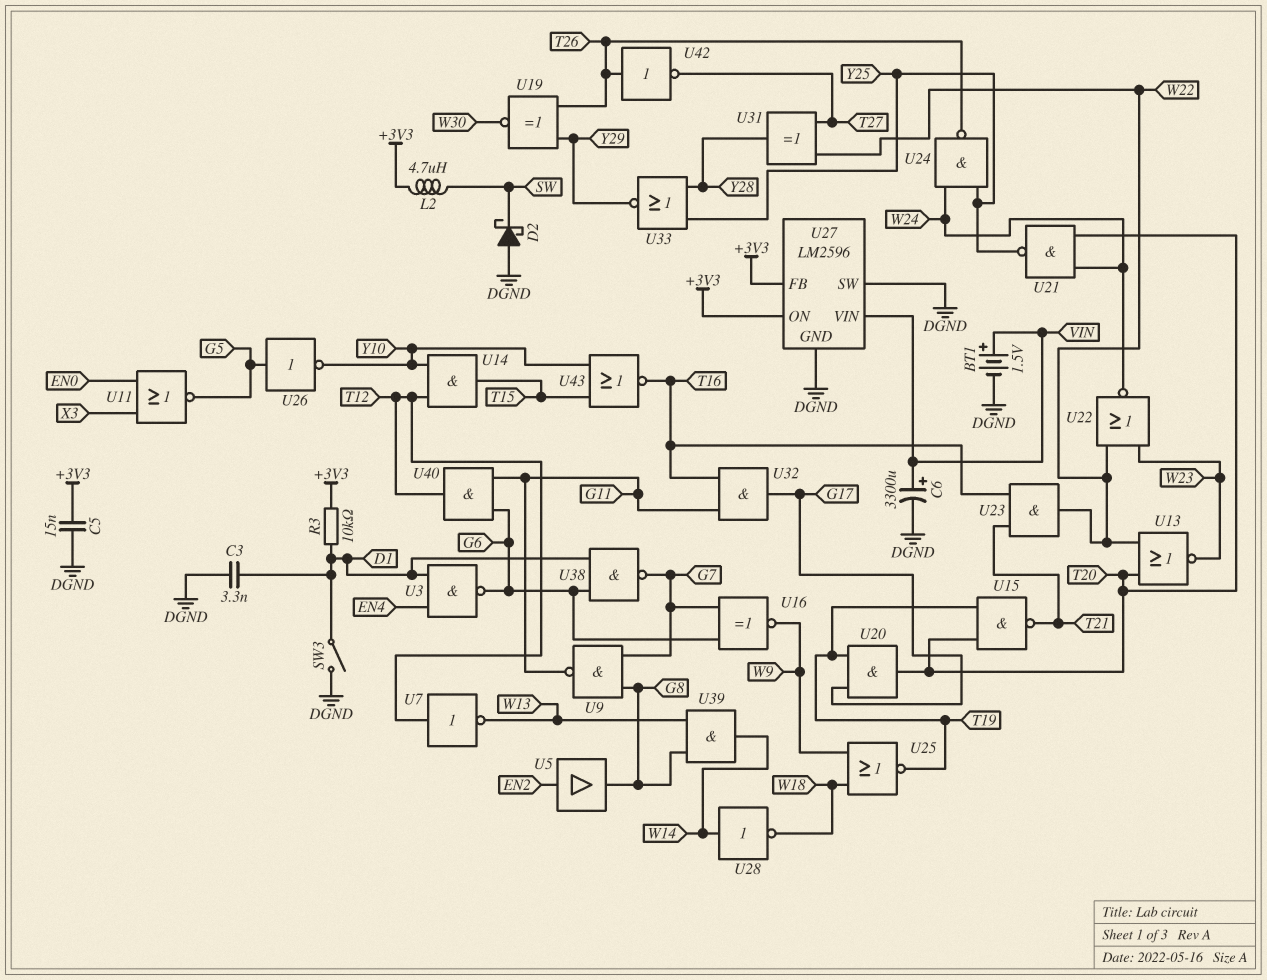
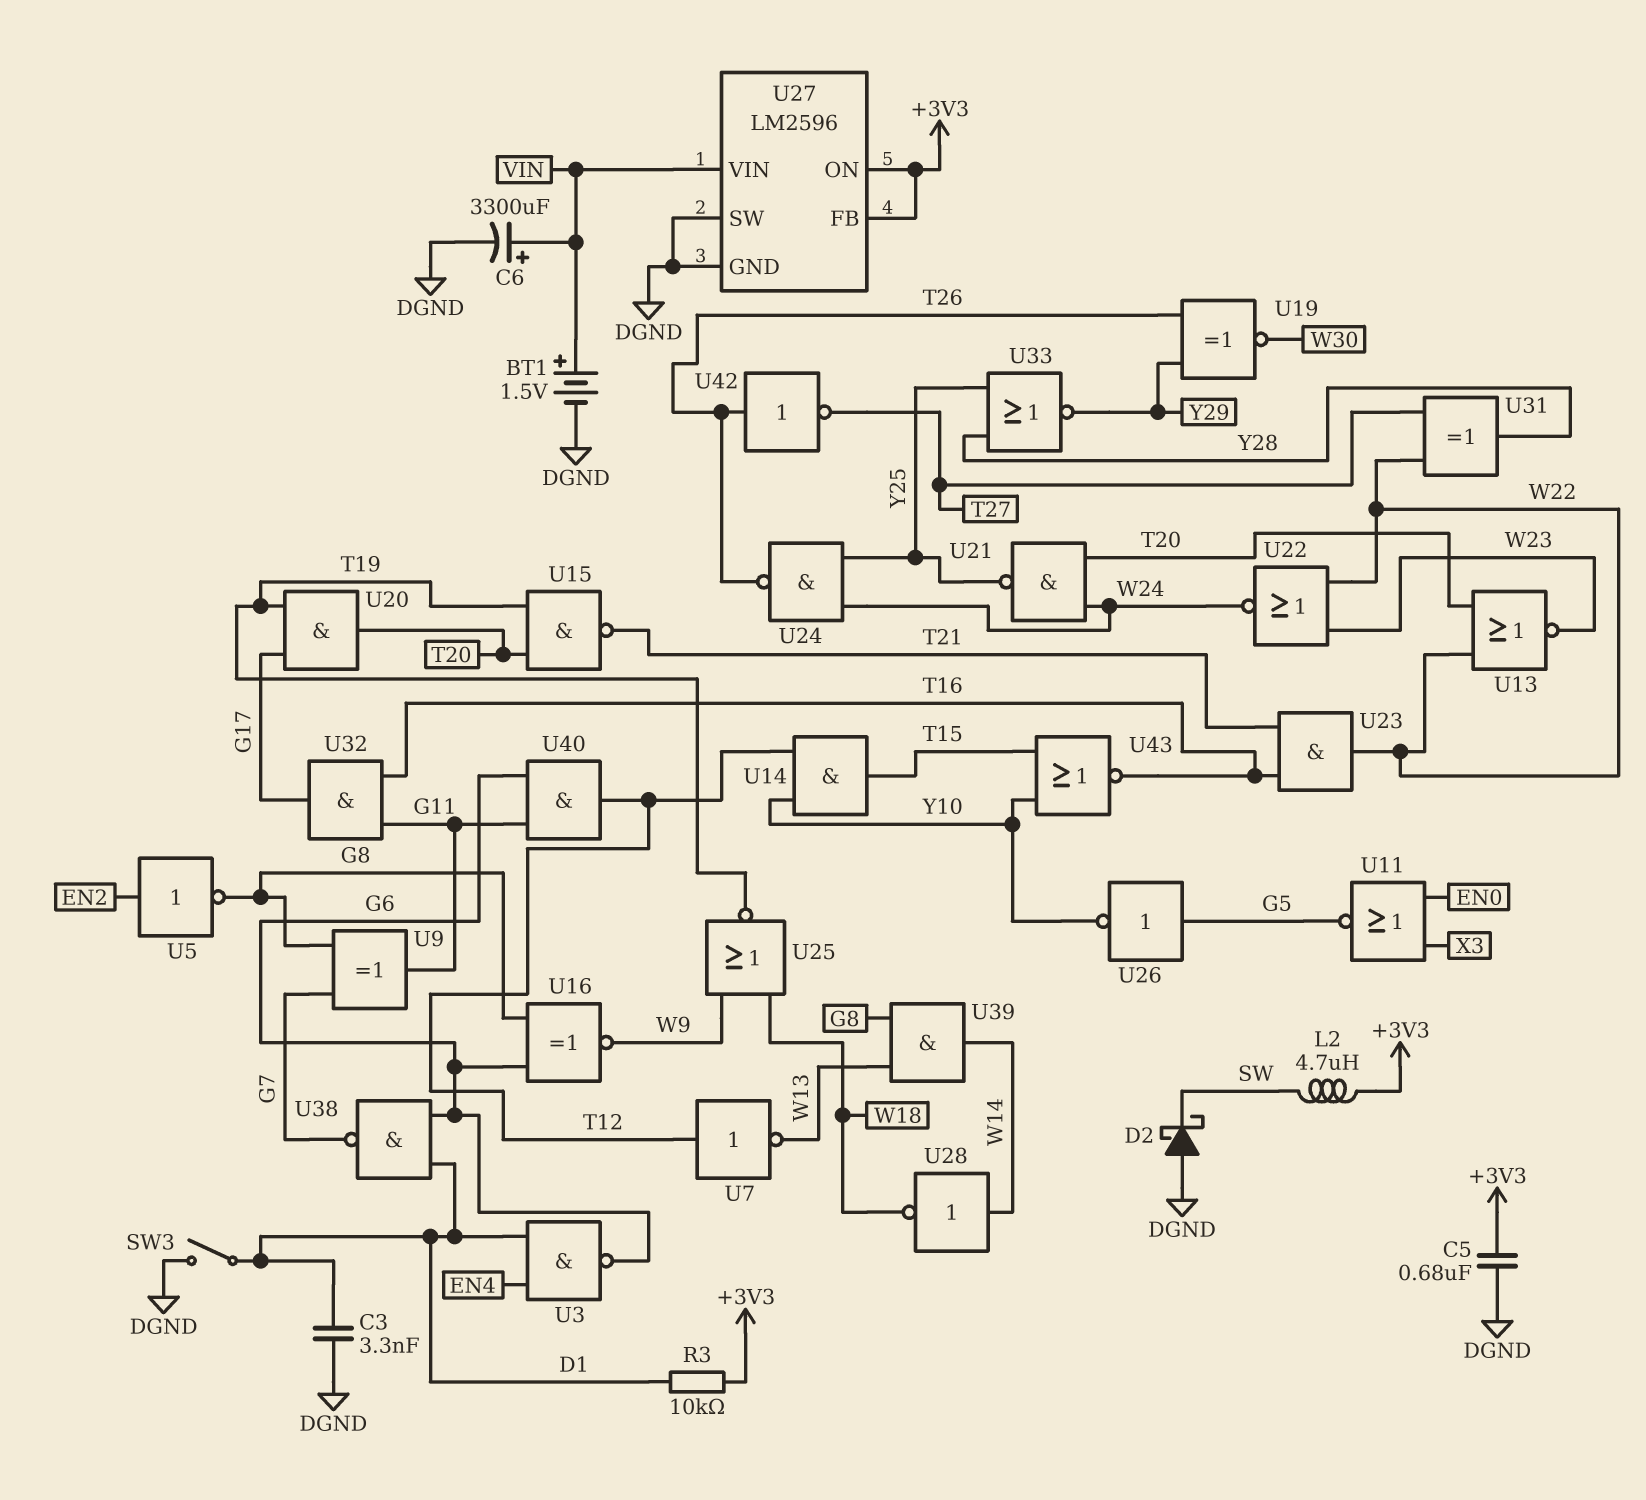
C5: 15nF (+3V3, DGND) -> 680nF (+3V3, DGND)
U5: buffer (in EN2, out G8) -> NOT (in EN2, out G8)
U9: NAND (in G7, in G8, out G11) -> XOR (in G7, in G8, out G11)
U16: XNOR (in G6, in G7, out W9) -> XNOR (in G6, in G8, out W9)

